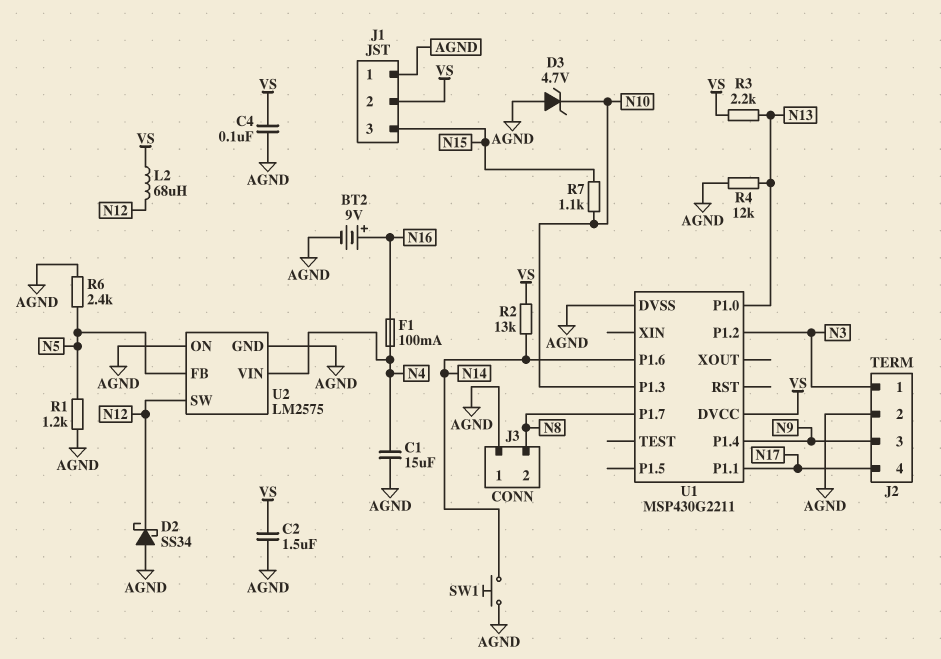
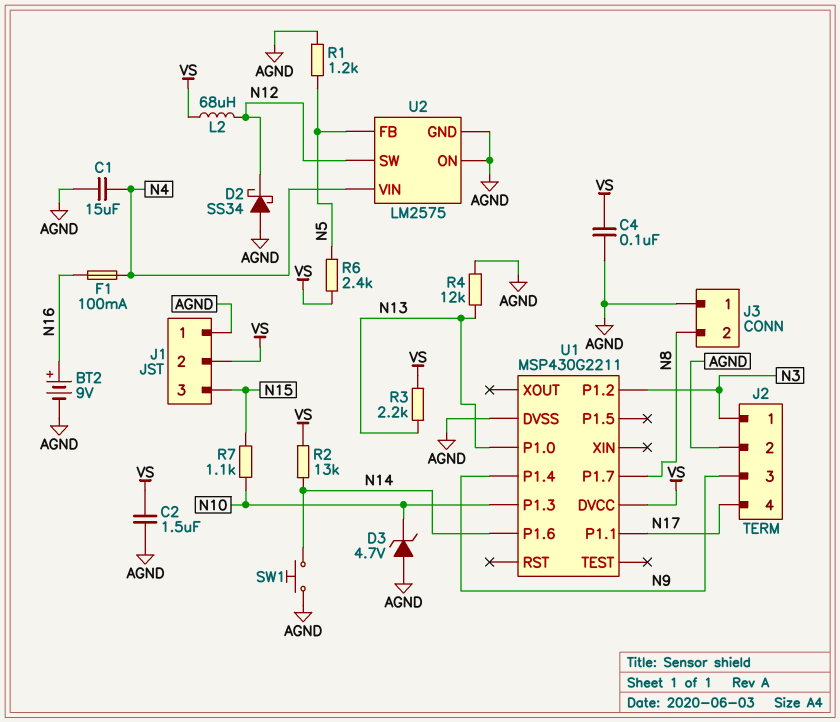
R6: 2.4k (AGND, N5) -> 2.4k (N5, VS)

